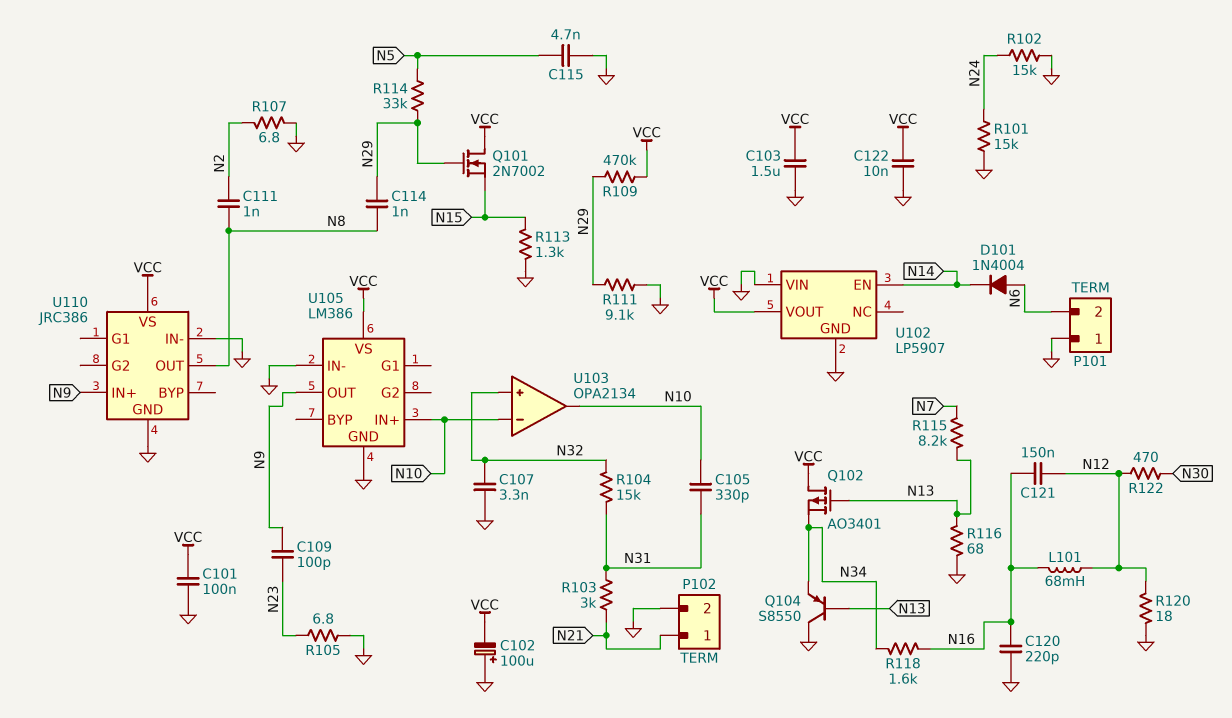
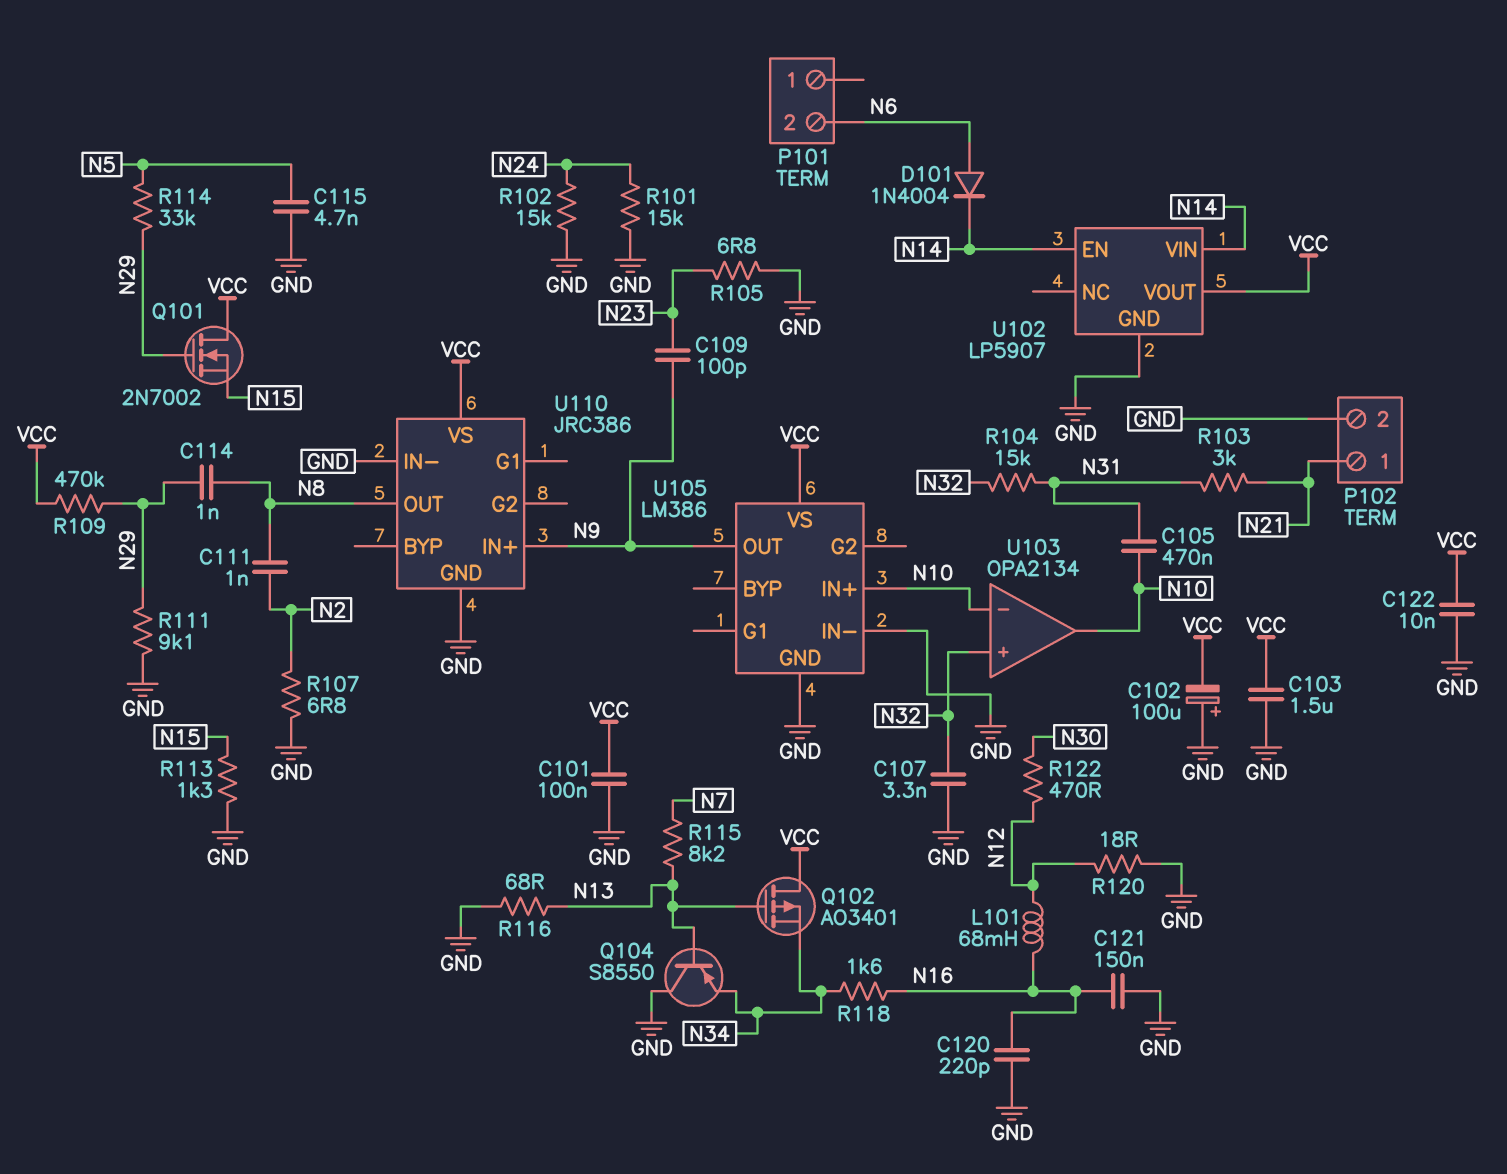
C105: 330pF (N10, N31) -> 470nF (N10, N31)
C121: 150nF (N12, N16) -> 150nF (GND, N16)
P101 pin 1: GND -> none
U102 pin VIN: GND -> N14

